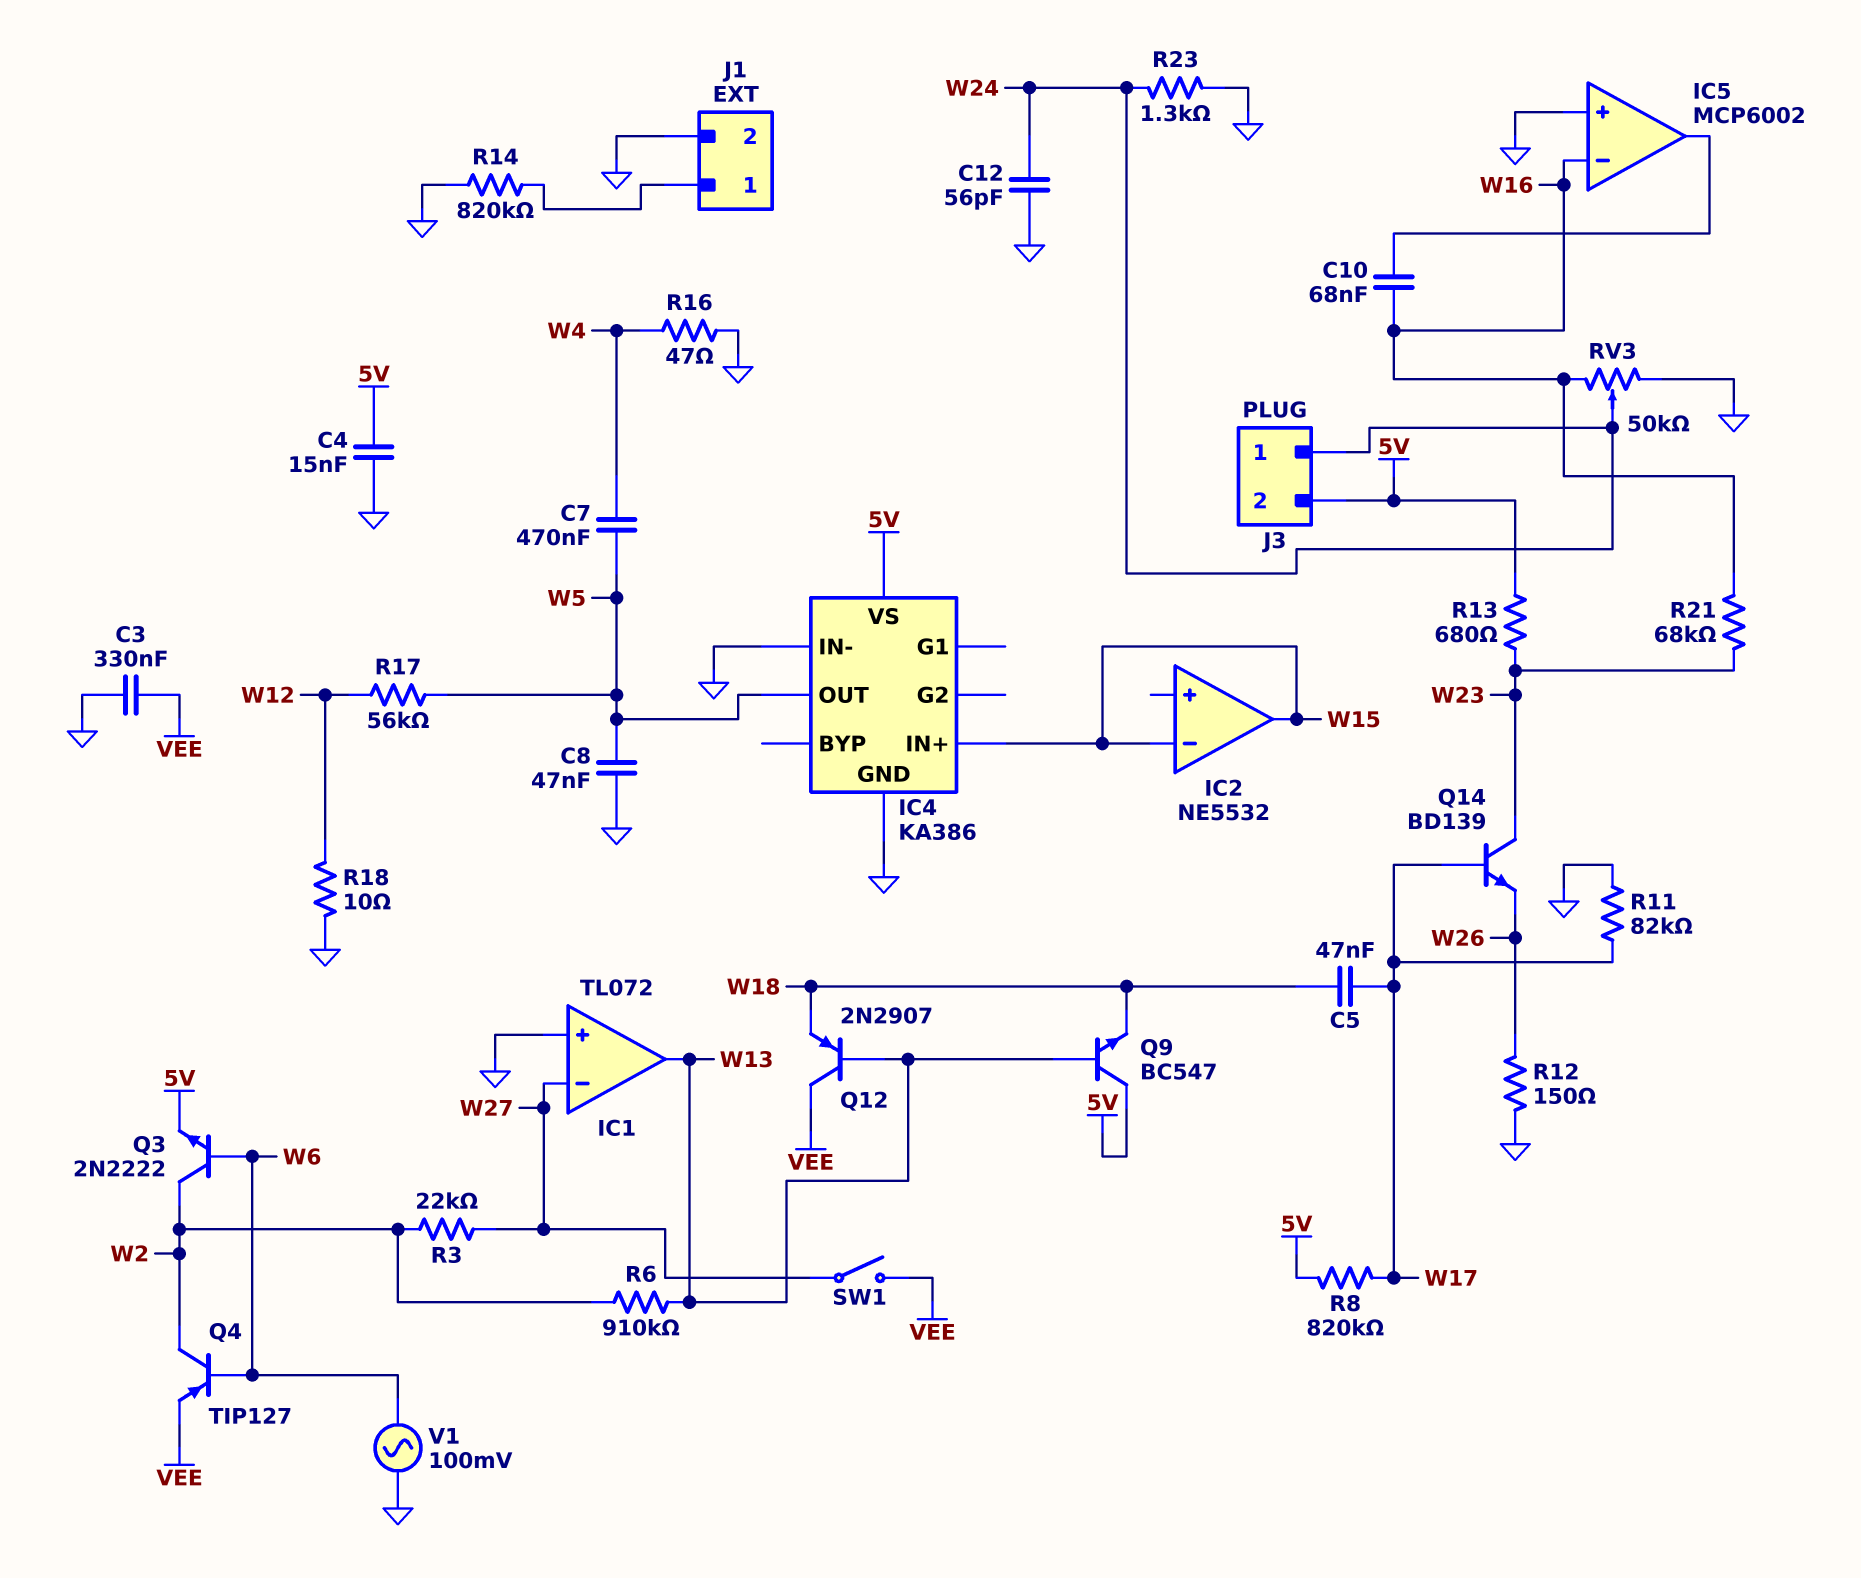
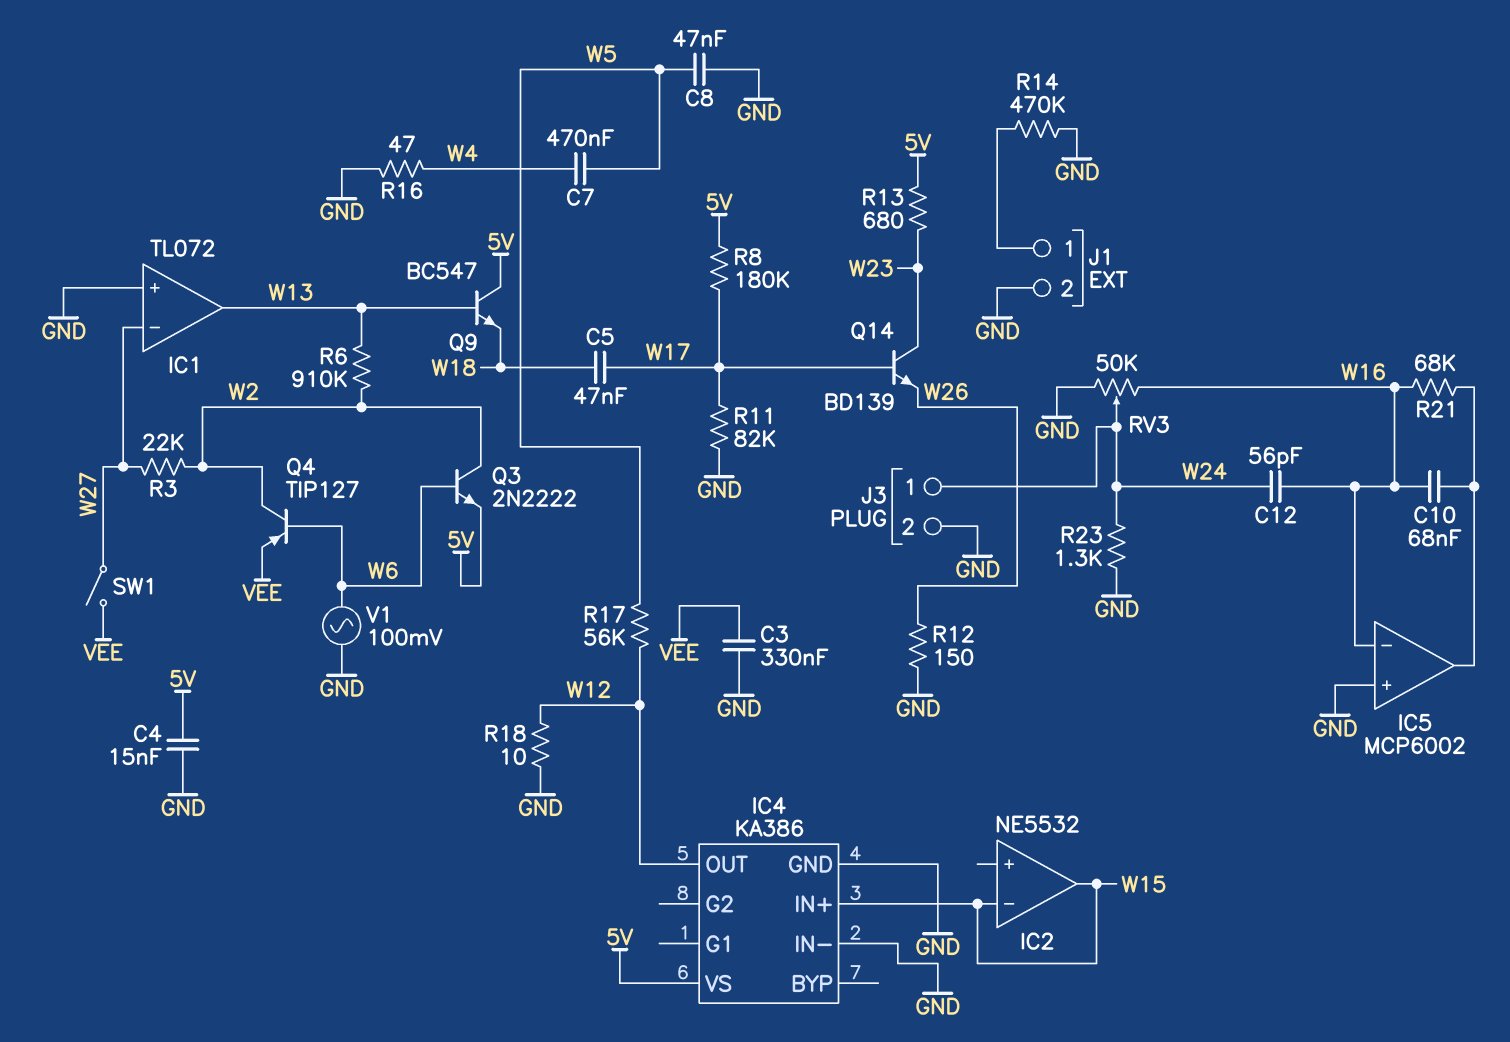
C12: 56pF (GND, W24) -> 56pF (W16, W24)
IC4 pin OUT: W5 -> W12
J3 pin 2: 5V -> GND
Q12: PNP 2N2907 (B W13, C VEE, E W18) -> none
R8: 820k (5V, W17) -> 180k (5V, W17)
R14: 820k (GND, J1/1) -> 470k (GND, J1/1)
R21: 68k (W16, W23) -> 68k (IC5/out, W16)

